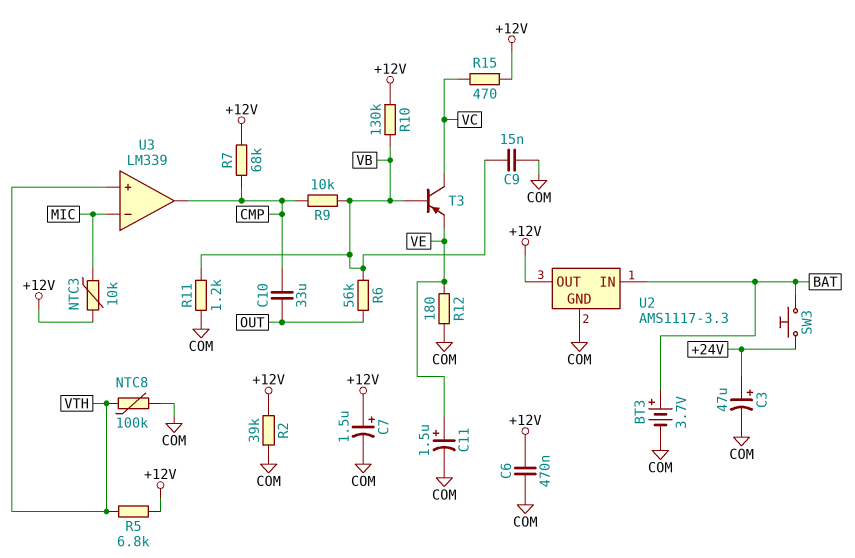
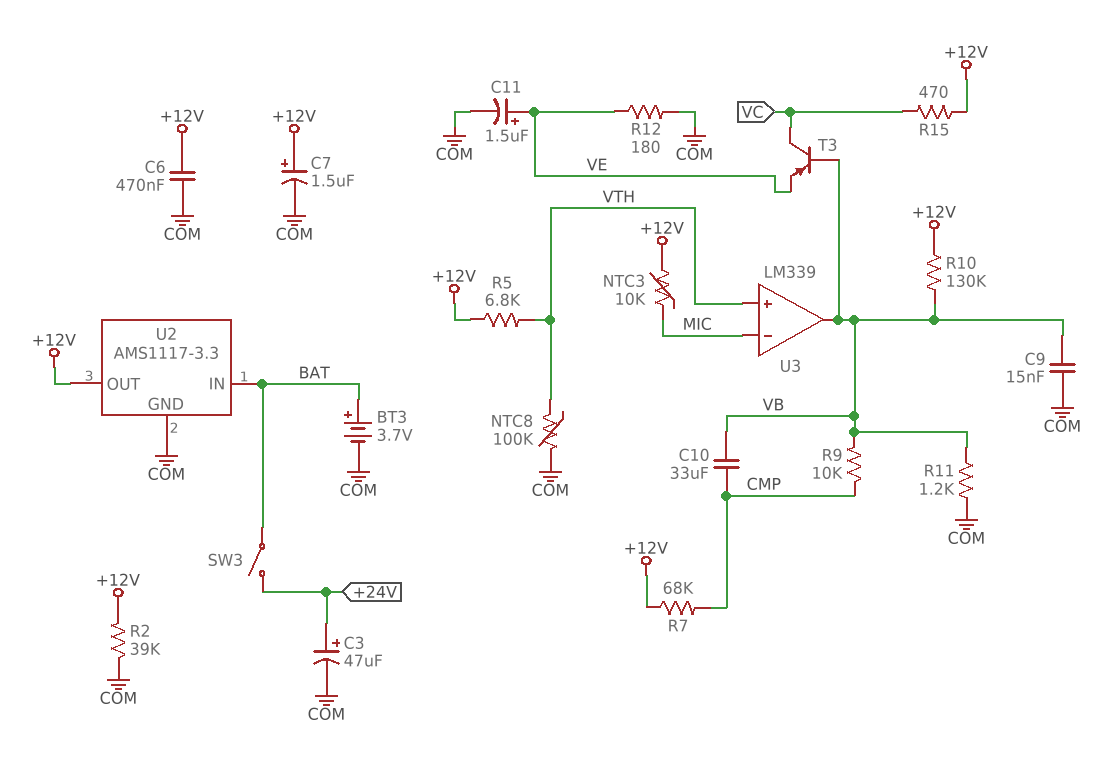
C10: 33uF (CMP, OUT) -> 33uF (CMP, VB)
R6: 56k (OUT, VB) -> none
SW3: button (+24V, BAT) -> switch (+24V, BAT)
U3 pin out: CMP -> VB

